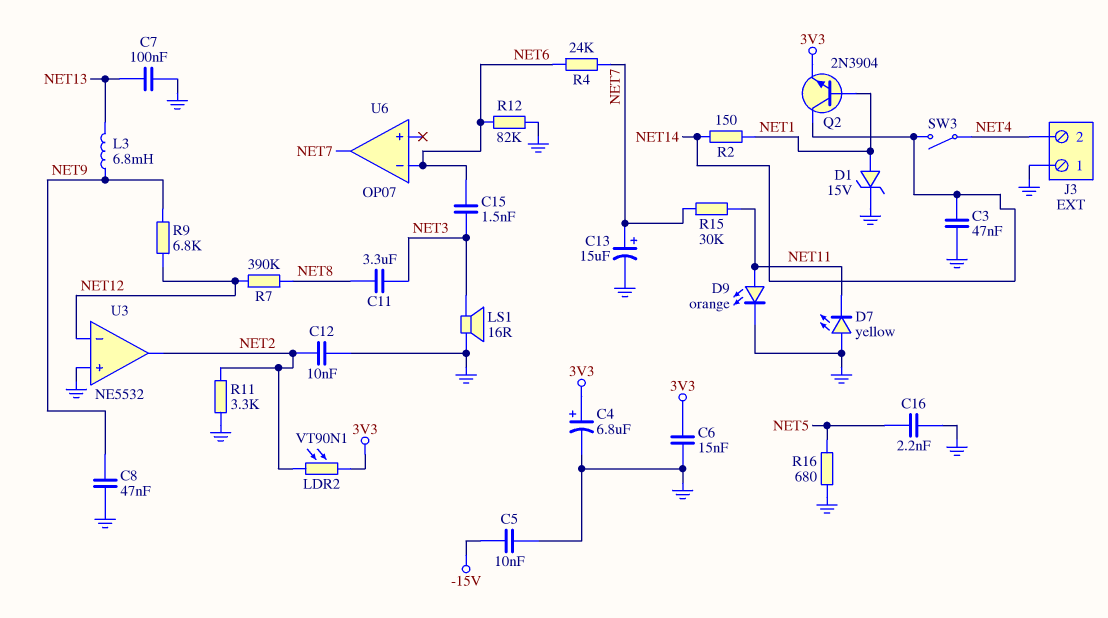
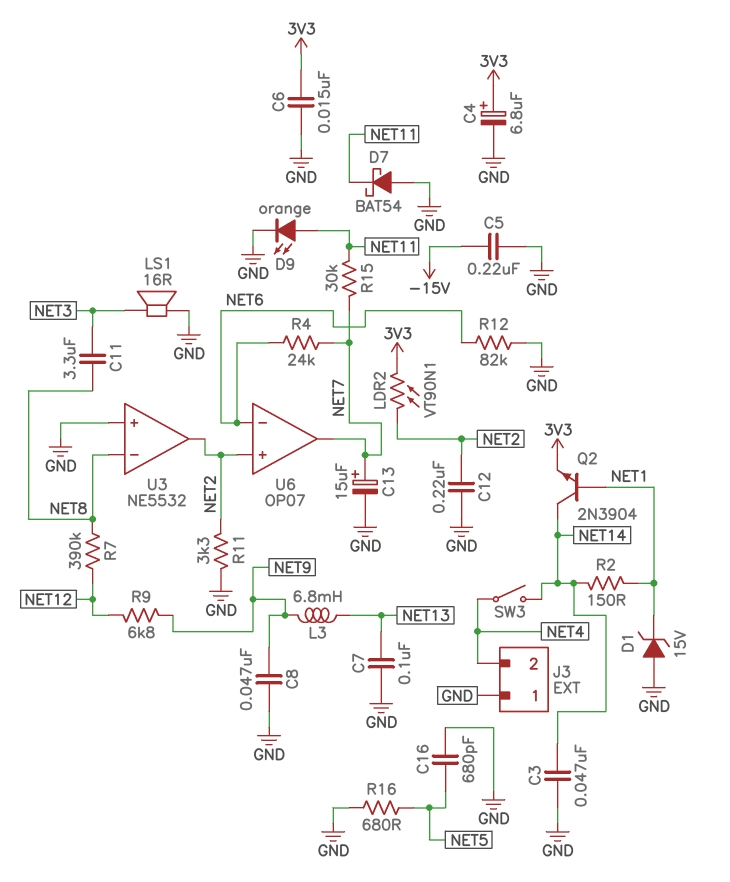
C5: 10nF (-15V, GND) -> 220nF (-15V, GND)
C12: 10nF (GND, NET2) -> 220nF (GND, NET2)
C15: 1.5nF (NET3, NET6) -> none
C16: 2.2nF (GND, NET5) -> 680pF (GND, NET5)
D1: zener 15V (A NET1, K GND) -> zener 15V (A GND, K NET1)
D7: LED yellow (A GND, K NET11) -> schottky BAT54 (A GND, K NET11)
U3 pin in-: NET12 -> NET8
U6 pin in+: none -> NET2

